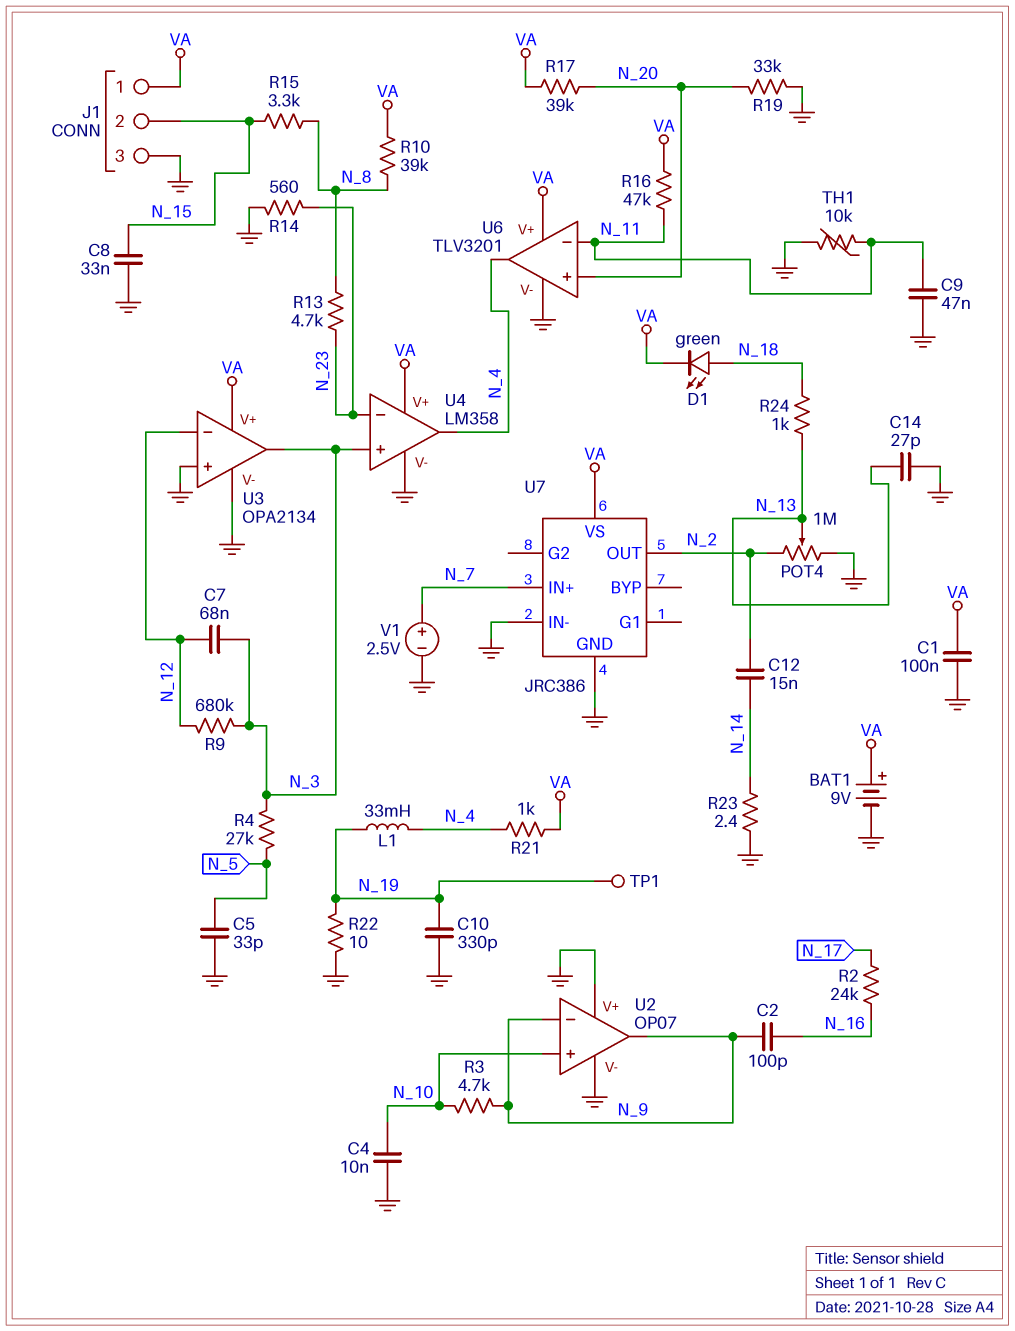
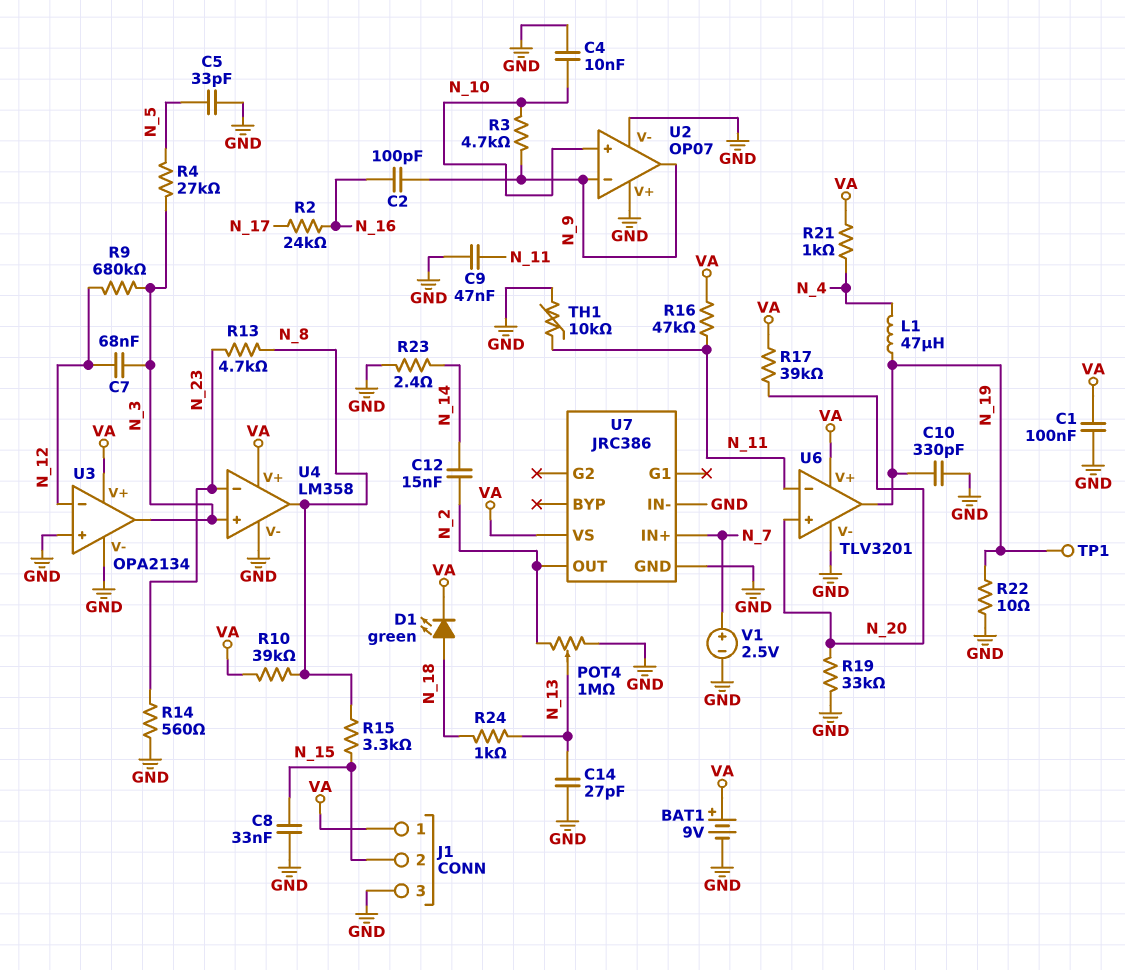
L1: 33mH (N_4, N_19) -> 47uH (N_4, N_19)
U4 pin out: N_4 -> N_8
U6 pin out: N_4 -> N_19

